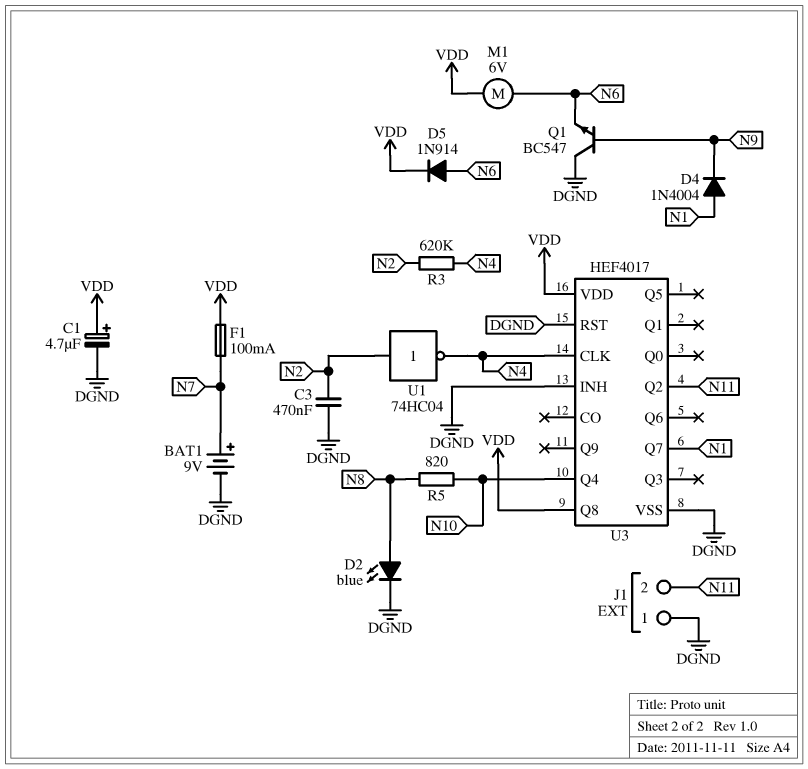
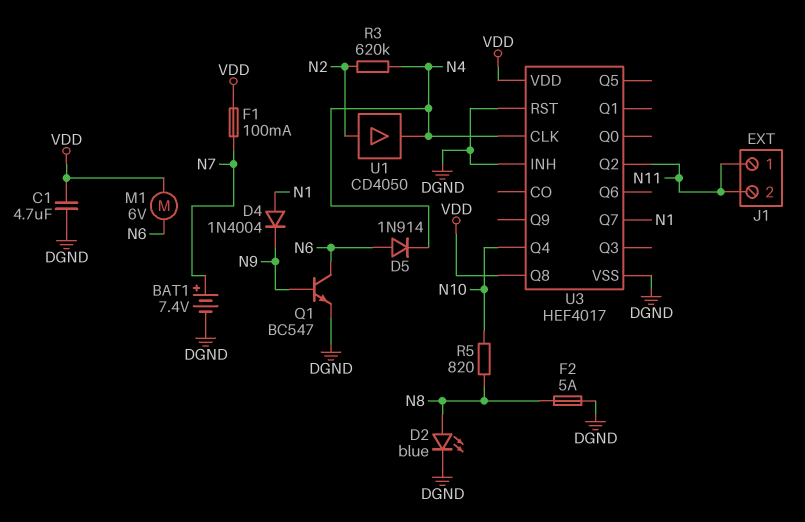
BAT1: 9V (plus N7, minus DGND) -> 7.4V (plus N7, minus DGND)
C1: 4.7uF (plus VDD, minus DGND) -> 4.7uF (DGND, VDD)
C3: 470nF (DGND, N2) -> none
D5: diode 1N914 (A N6, K VDD) -> diode 1N914 (A N6, K N4)
F2: none -> 5A (DGND, N8)
J1 pin 1: DGND -> N11
Q1: NPN BC547 (B N9, C DGND, E N6) -> NPN BC547 (B N9, C N6, E DGND)
U1: NOT 74HC04 (in N2, out N4) -> buffer CD4050 (in N2, out N4)

